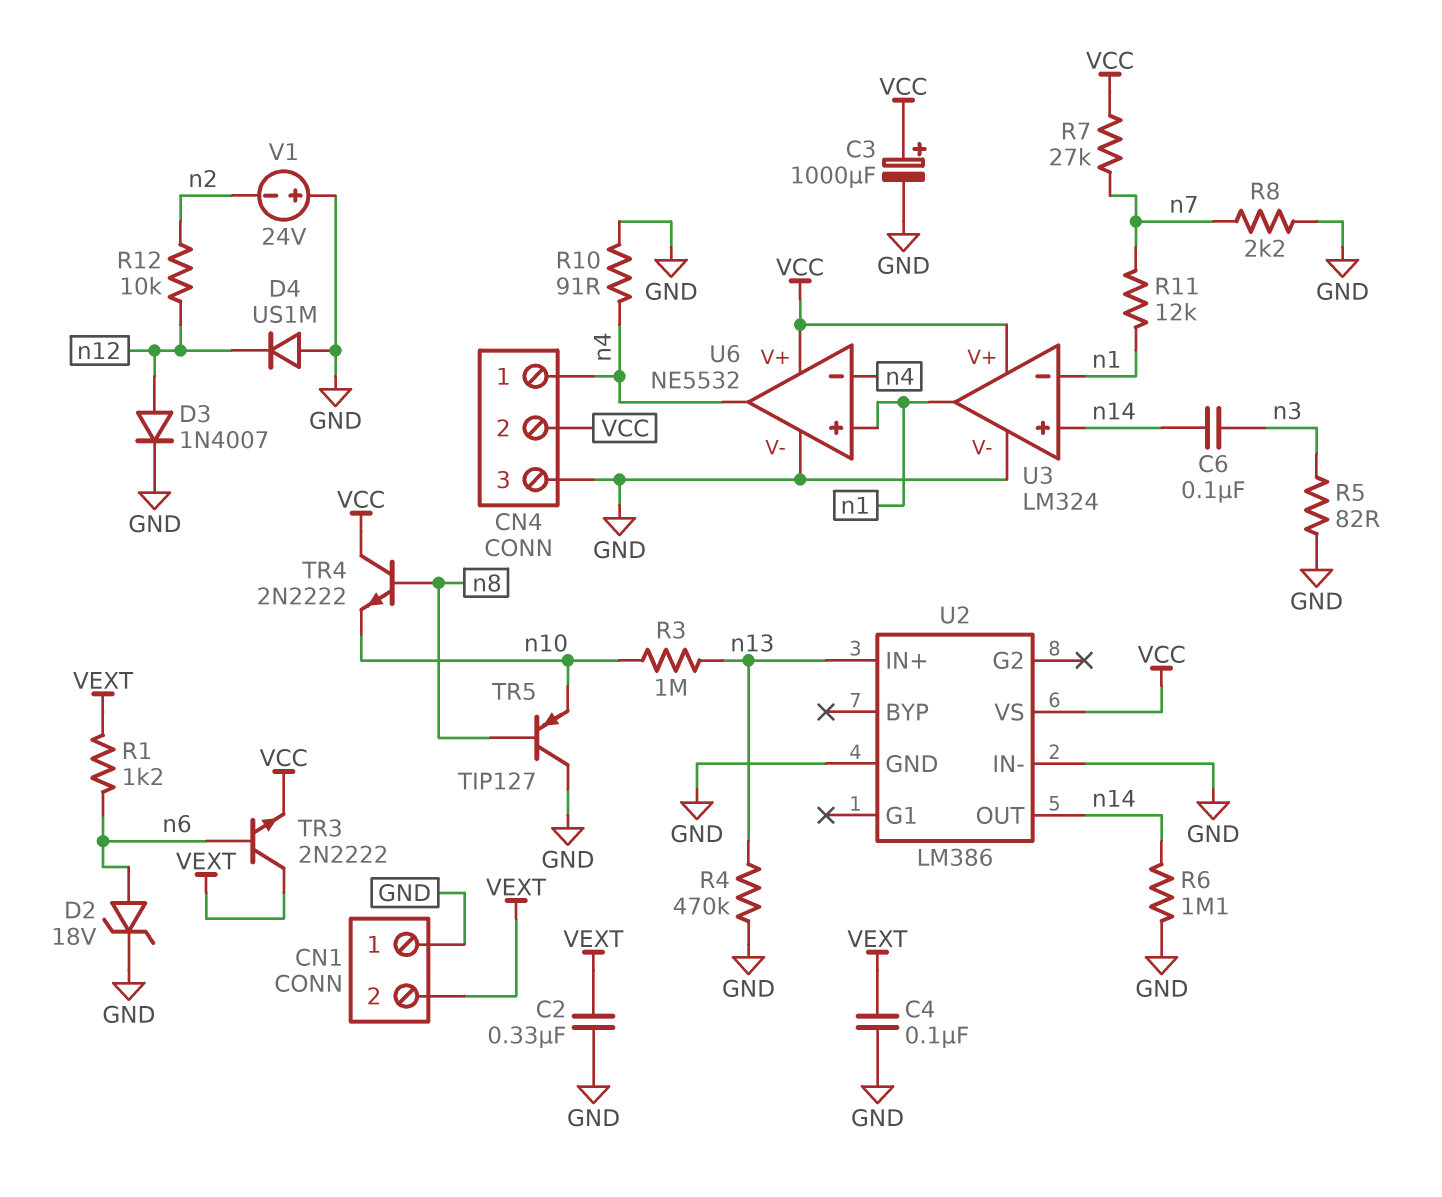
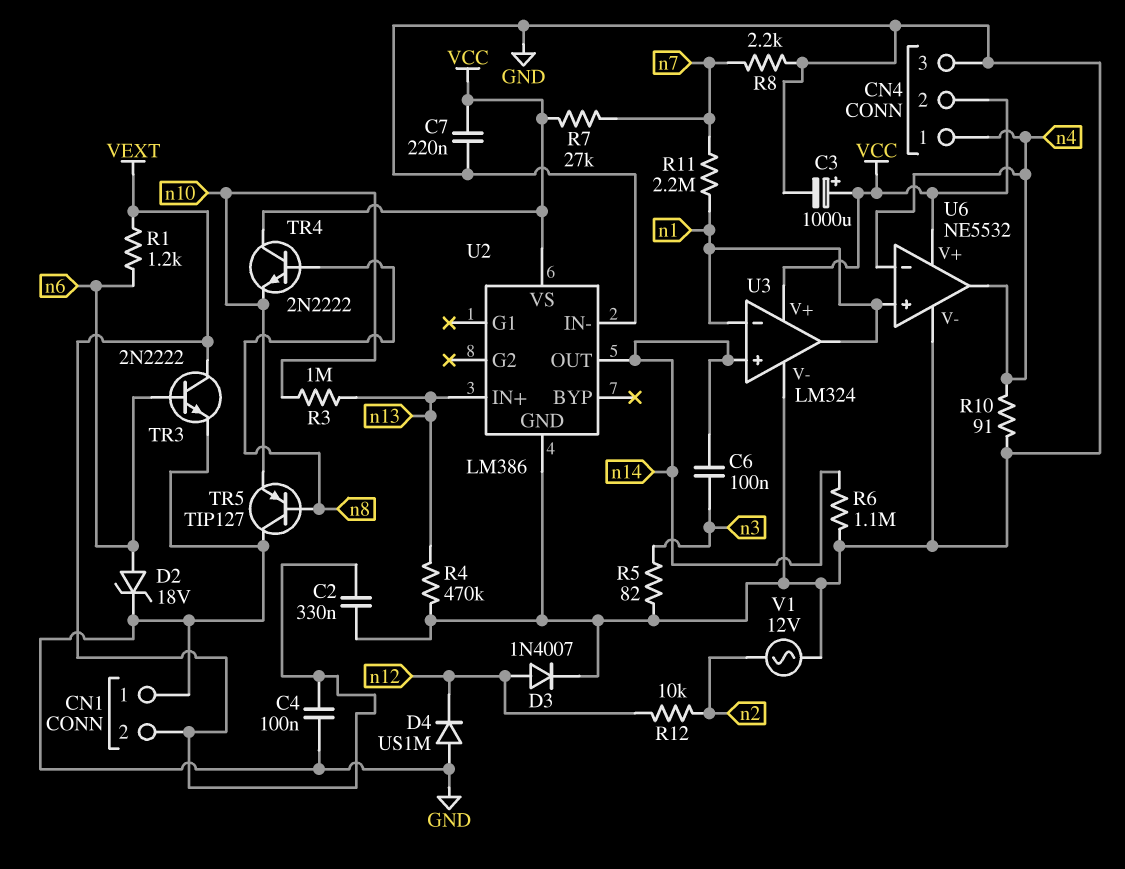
C7: none -> 220nF (GND, VCC)
R11: 12k (n1, n7) -> 2.2M (n1, n7)
TR3: NPN 2N2222 (B n6, C VEXT, E VCC) -> NPN 2N2222 (B n6, C VEXT, E GND)
V1: 24V (plus GND, minus n2) -> AC 12V (GND, n2)

